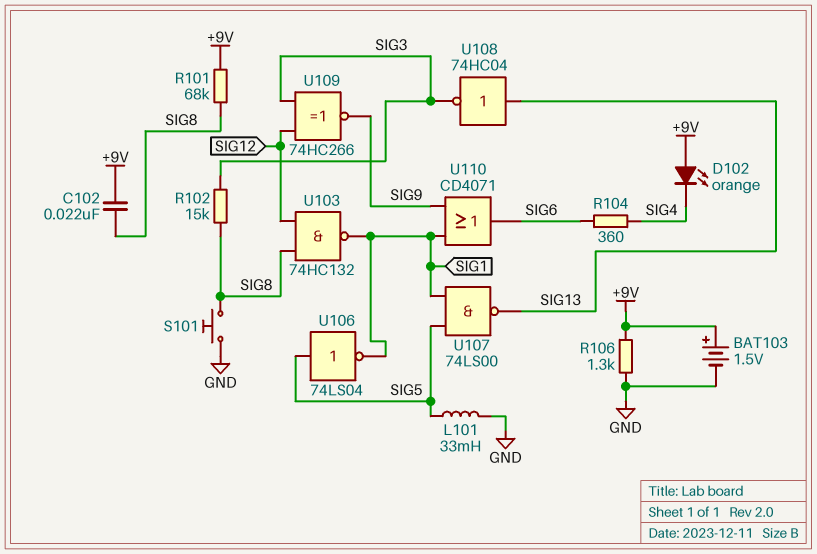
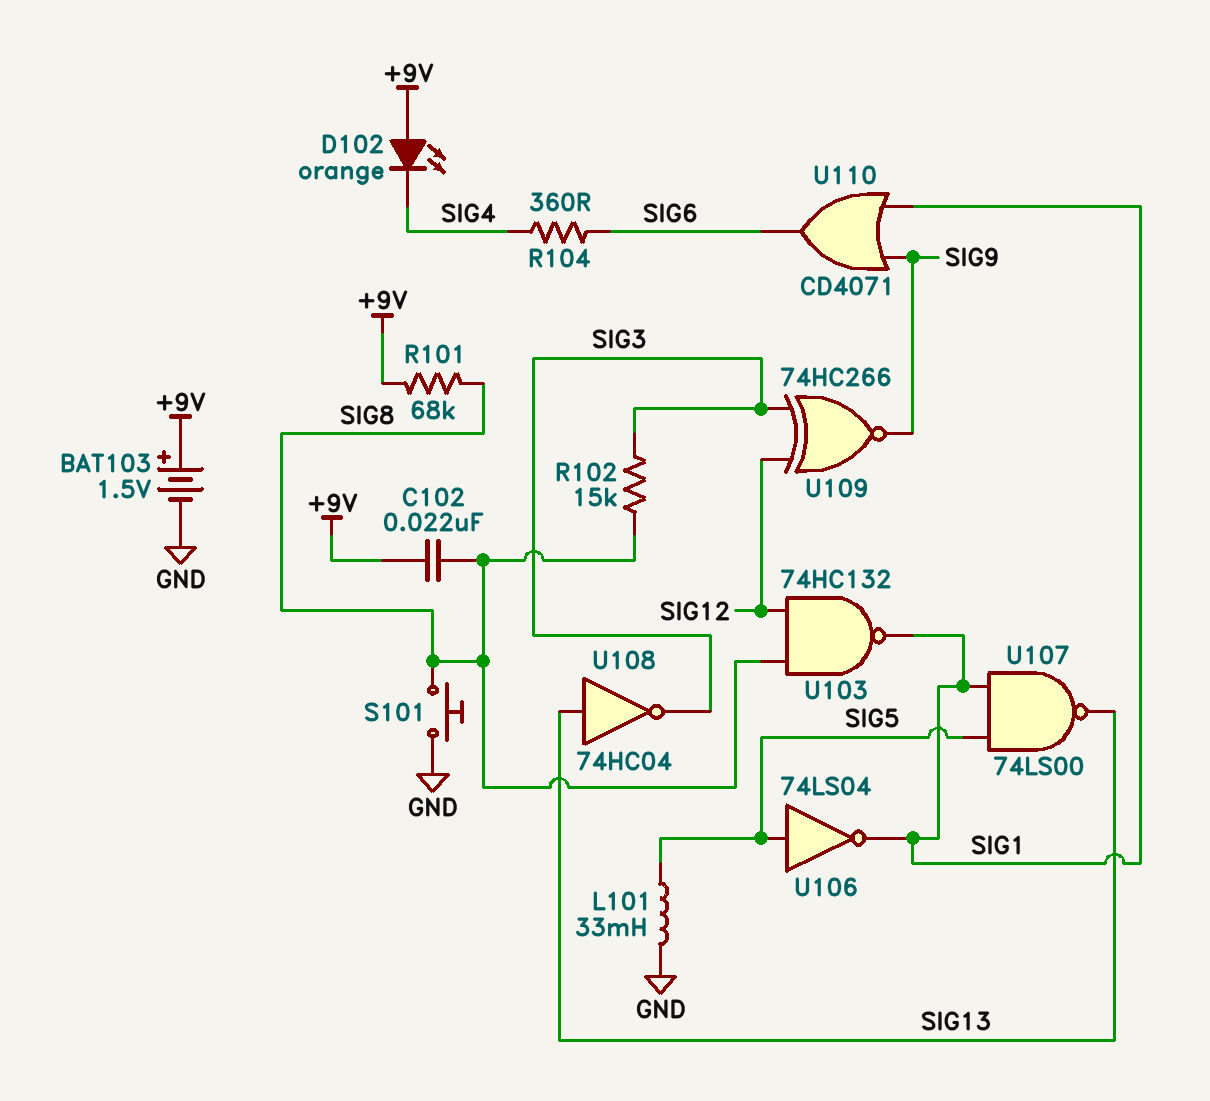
R106: 1.3k (+9V, GND) -> none

